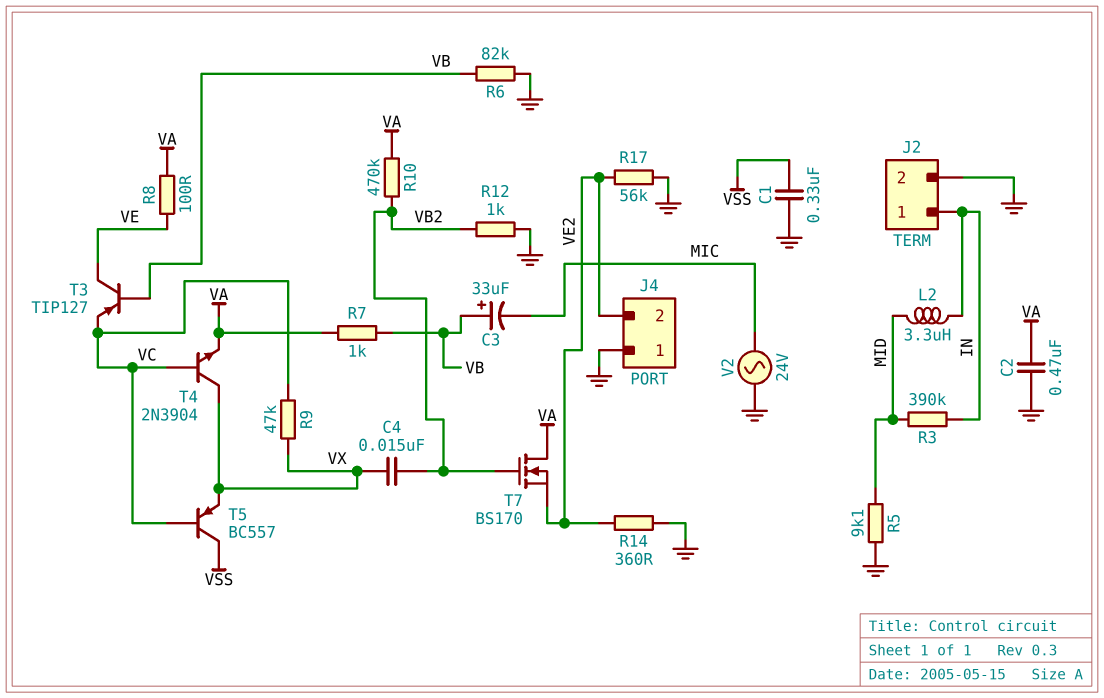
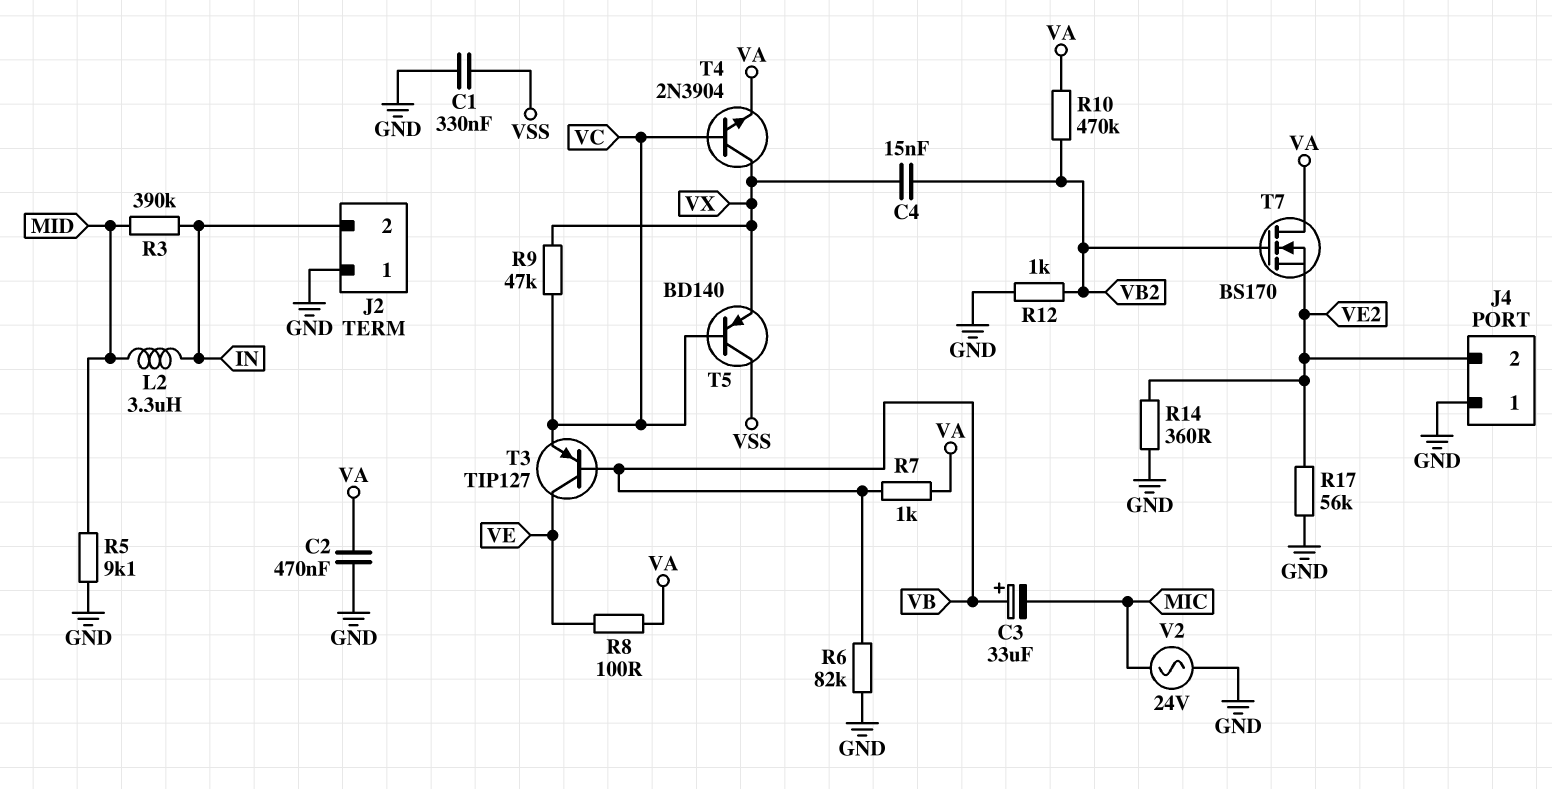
J2 pin 1: IN -> GND
J2 pin 2: GND -> IN
T5: PNP BC557 (B VC, C VSS, E VX) -> PNP BD140 (B VC, C VSS, E VX)

